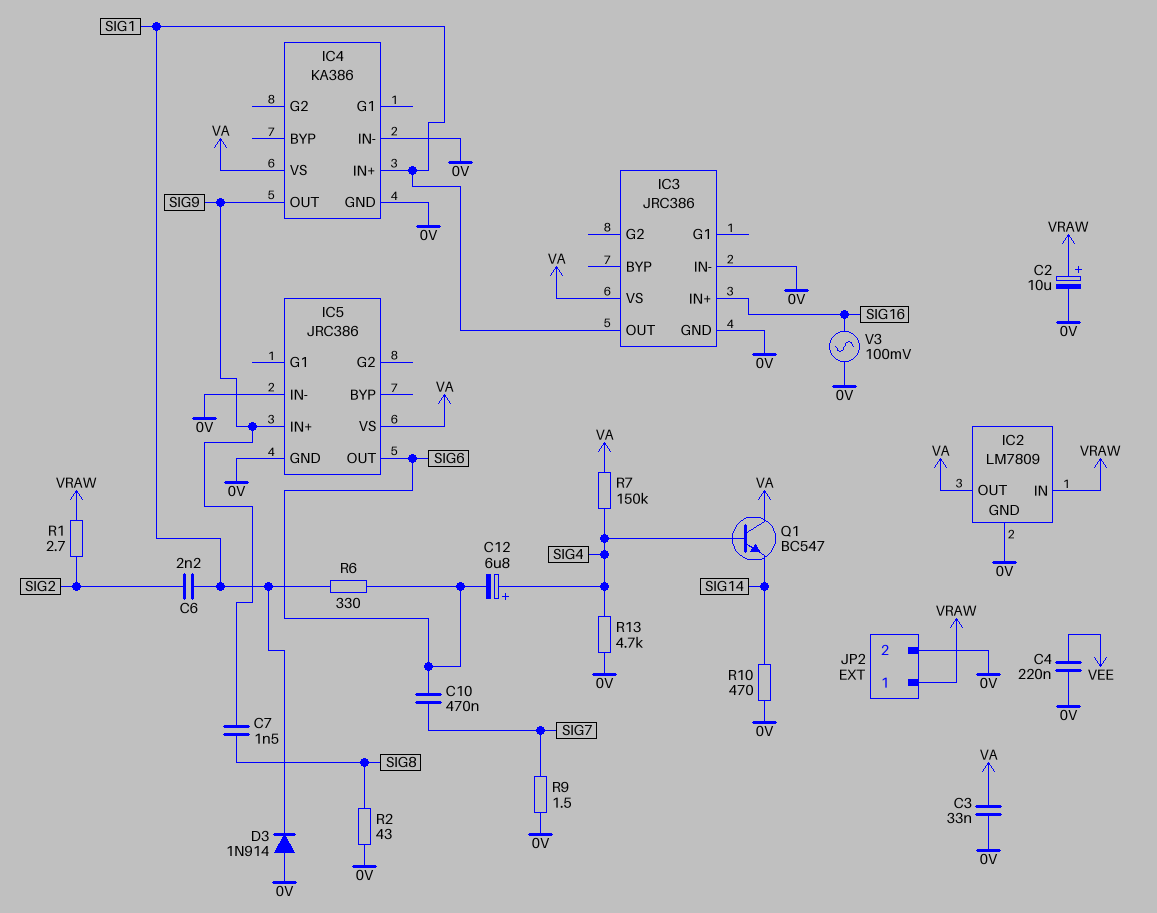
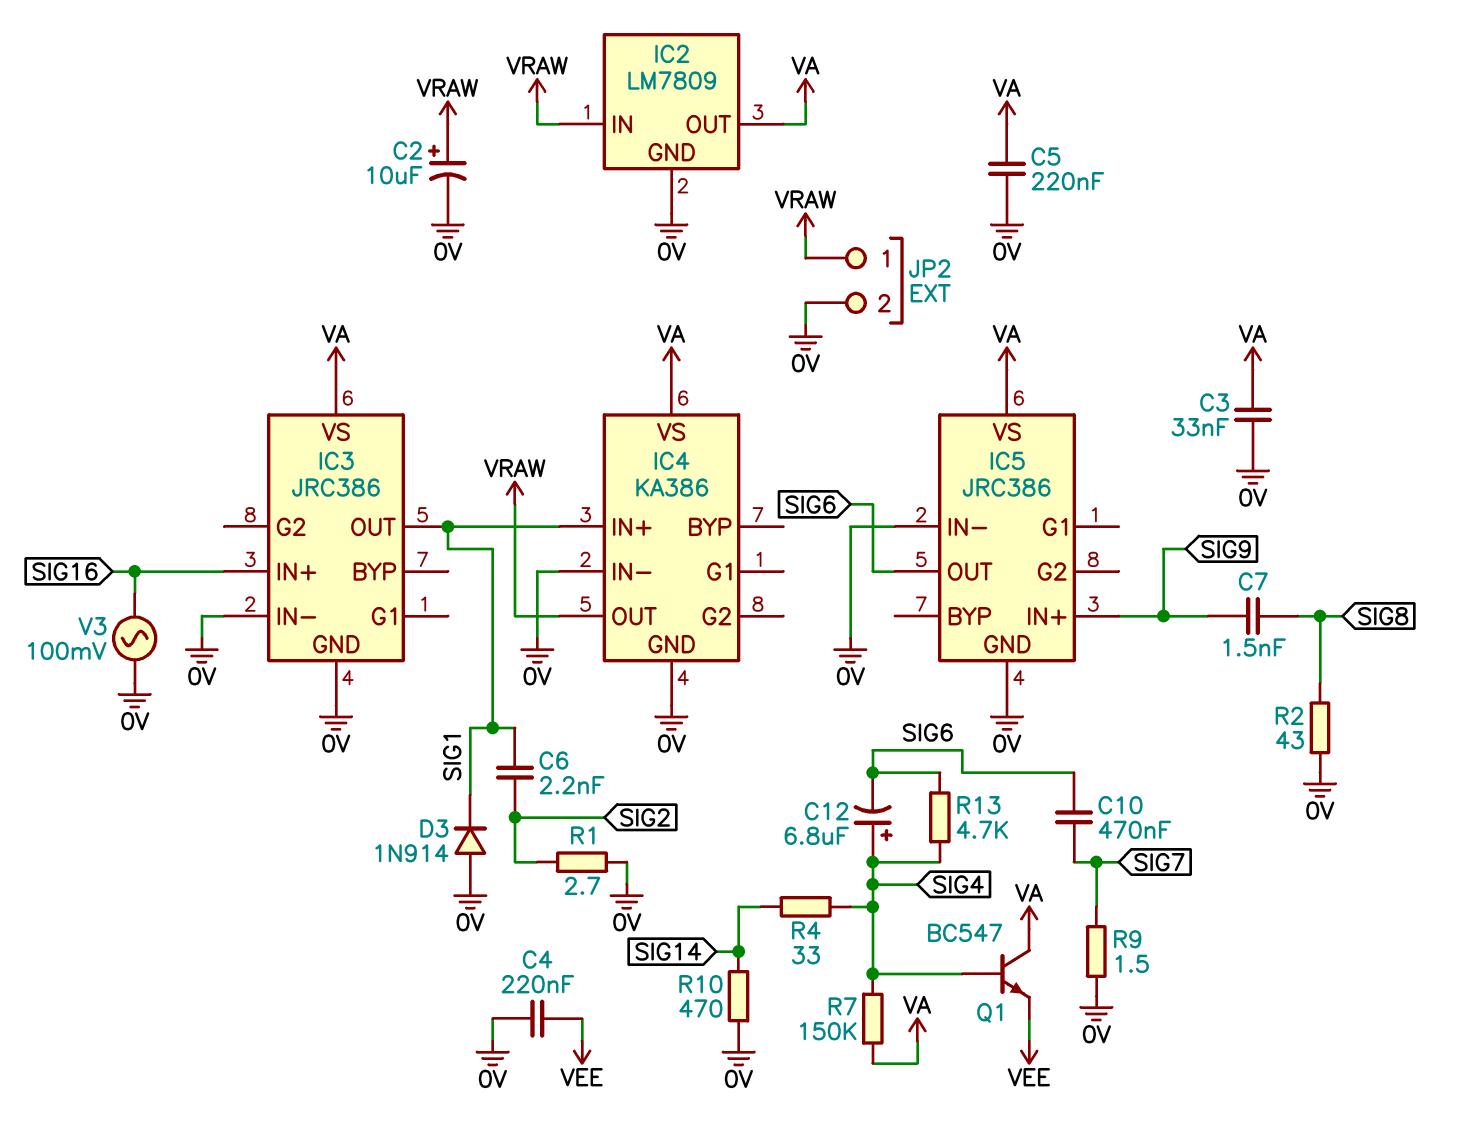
C5: none -> 220nF (0V, VA)
IC4 pin OUT: SIG9 -> VRAW
Q1: NPN BC547 (B SIG4, C VA, E SIG14) -> NPN BC547 (B SIG4, C VA, E VEE)
R1: 2.7 (SIG2, VRAW) -> 2.7 (0V, SIG2)
R4: none -> 33 (SIG4, SIG14)
R6: 330 (SIG1, SIG6) -> none
R13: 4.7k (0V, SIG4) -> 4.7k (SIG4, SIG6)

